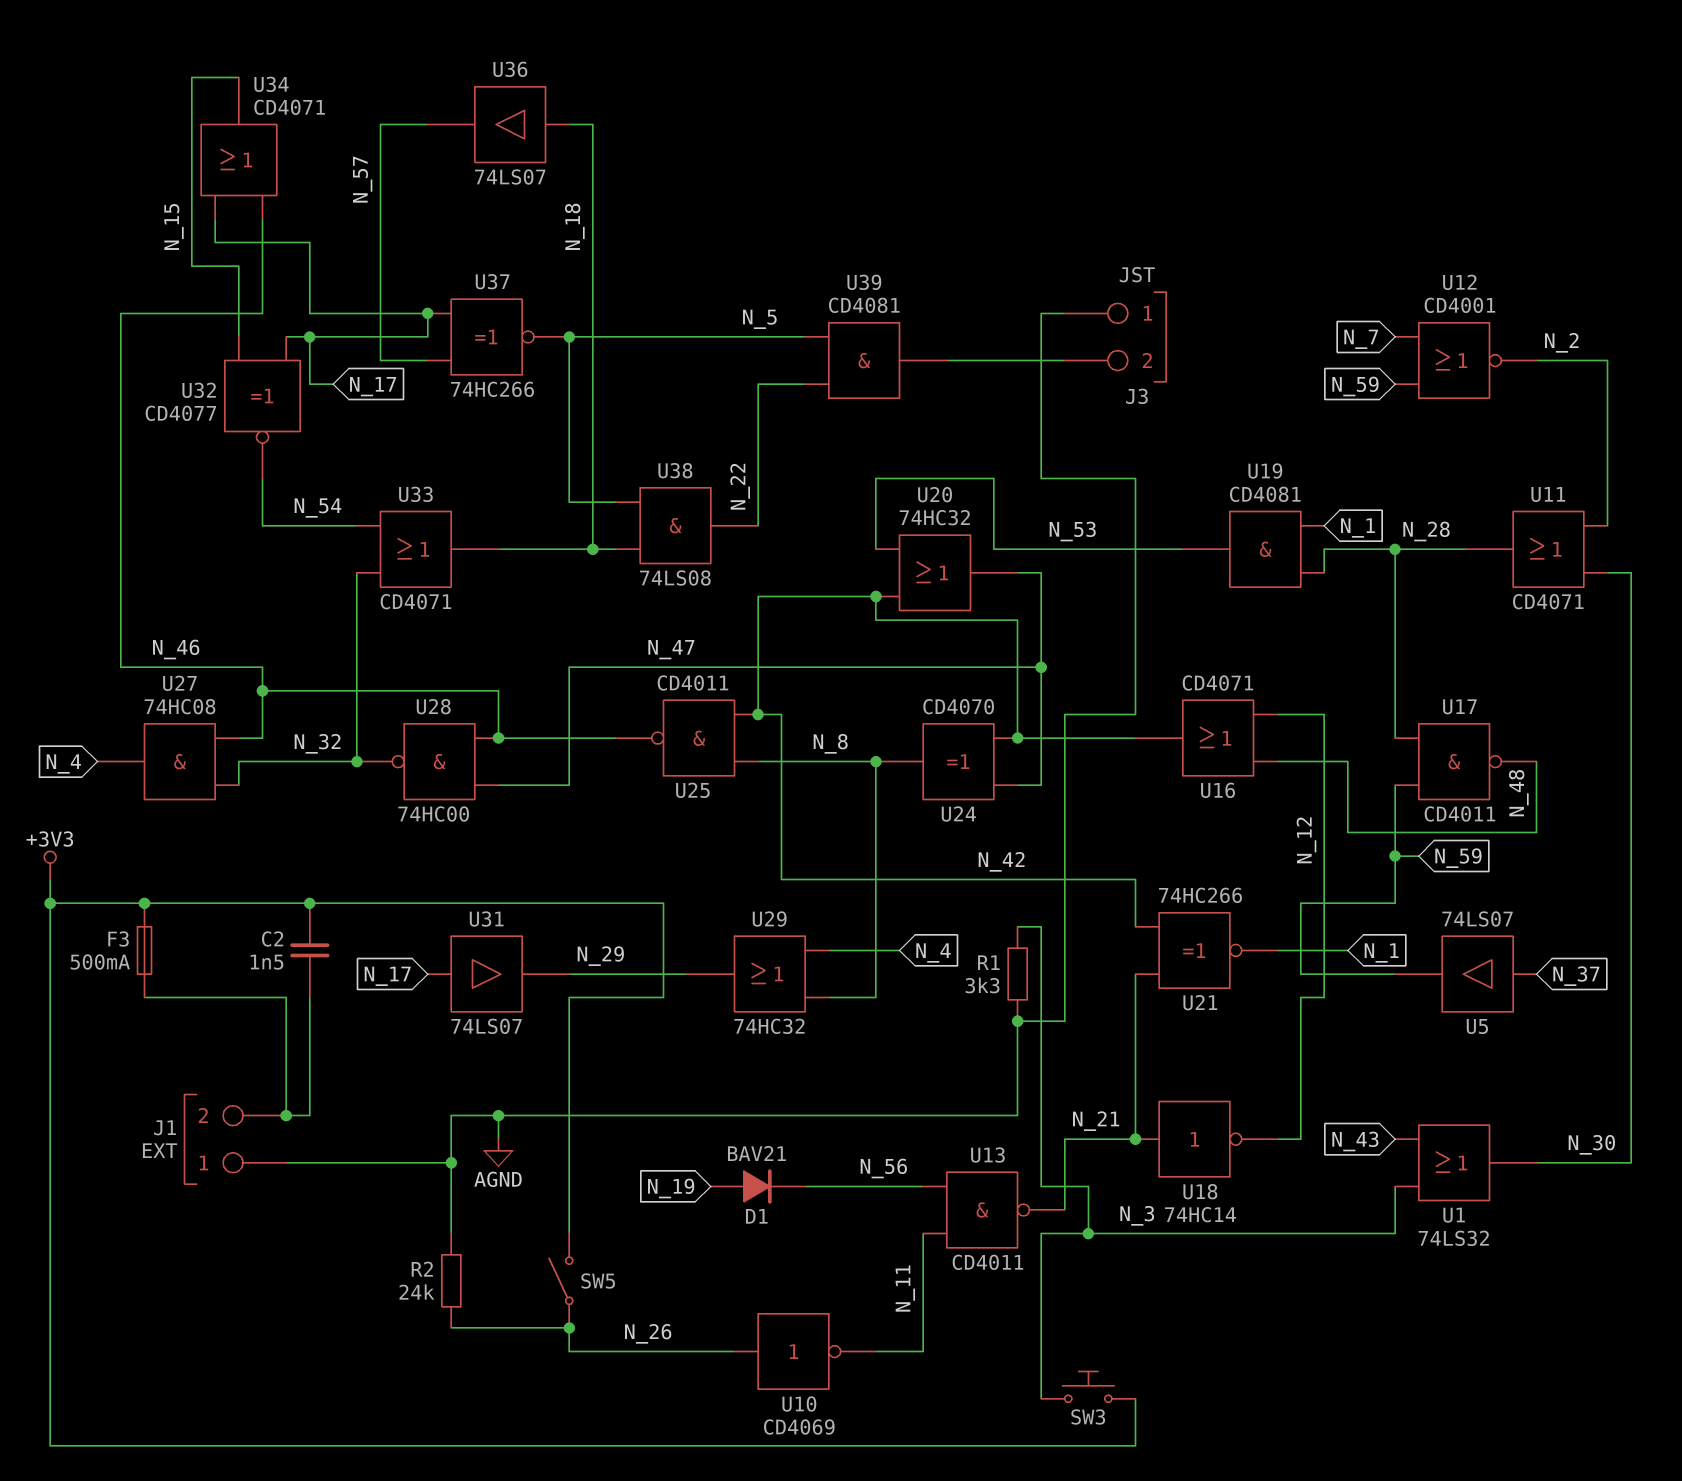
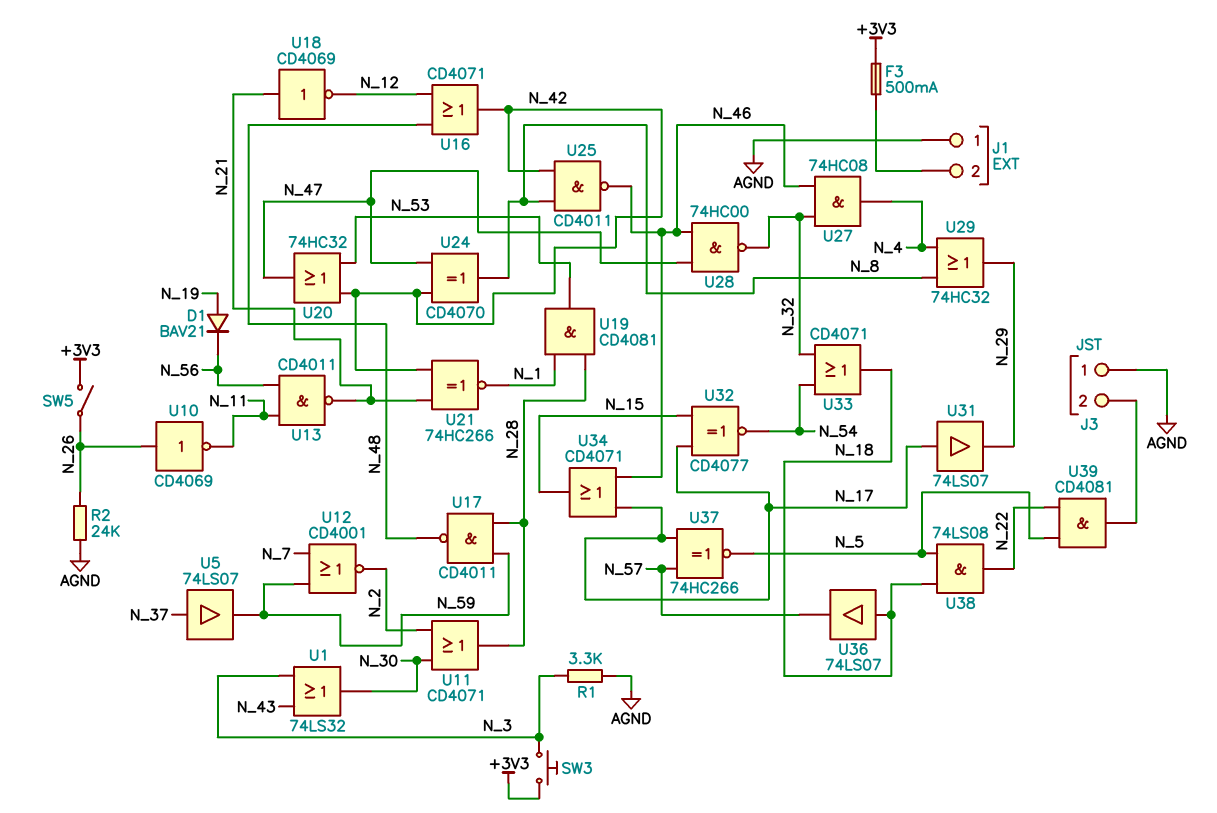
C2: 1.5nF (+3V3, J1/2) -> none
U18: NOT 74HC14 (in N_21, out N_12) -> NOT CD4069 (in N_21, out N_12)

